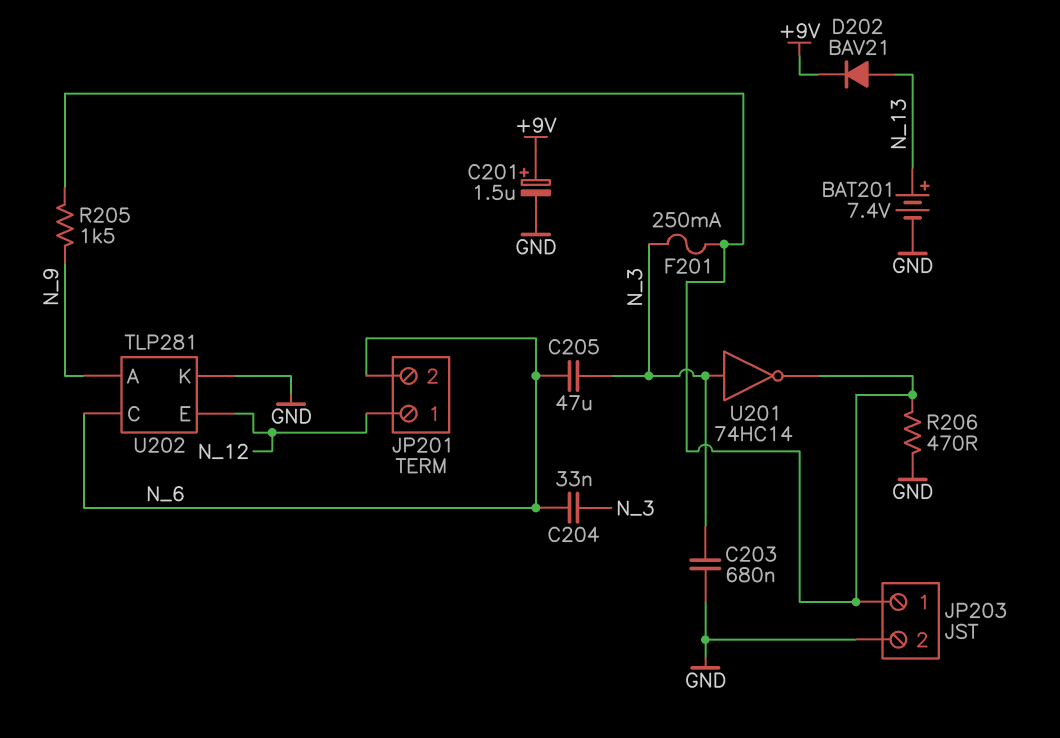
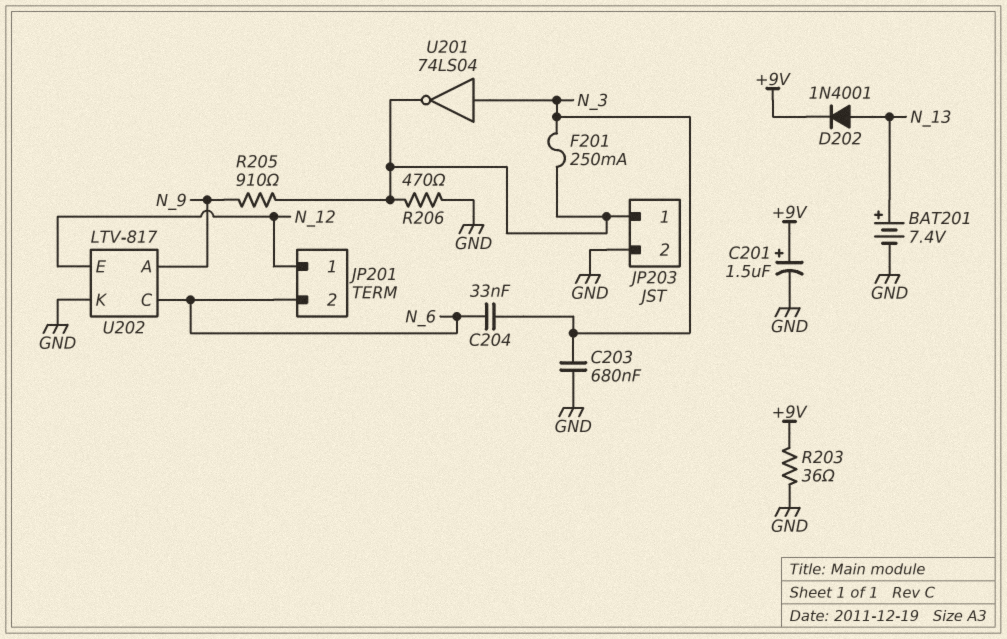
C205: 47uF (N_3, N_6) -> none
D202: diode BAV21 (A N_13, K +9V) -> diode 1N4001 (A N_13, K +9V)
R203: none -> 36 (+9V, GND)
R205: 1.5k (JP203/1, N_9) -> 910 (JP203/1, N_9)
U201: NOT 74HC14 (in N_3, out JP203/1) -> NOT 74LS04 (in N_3, out JP203/1)
U202: TLP281 -> LTV-817

